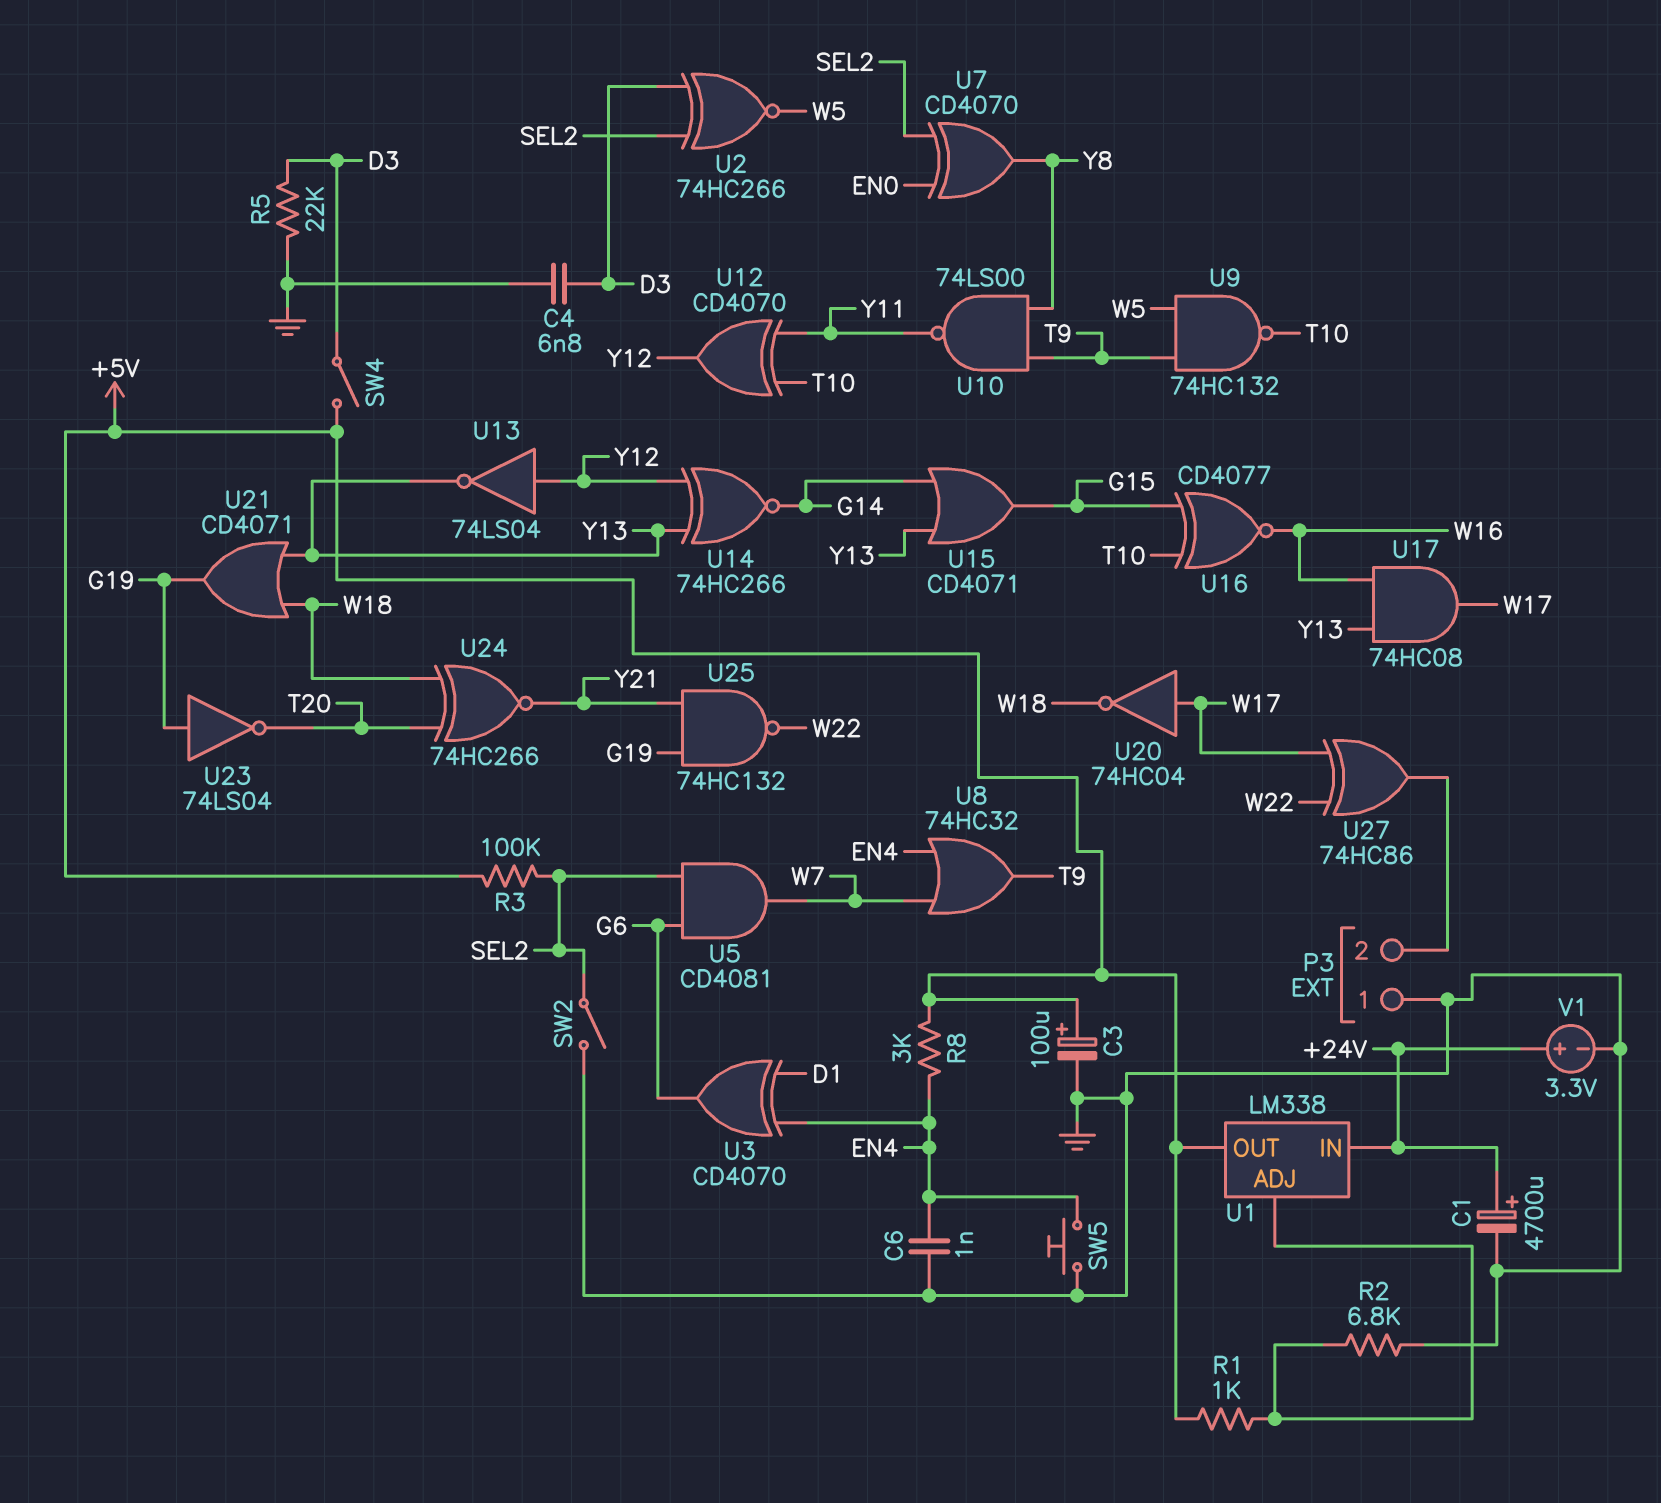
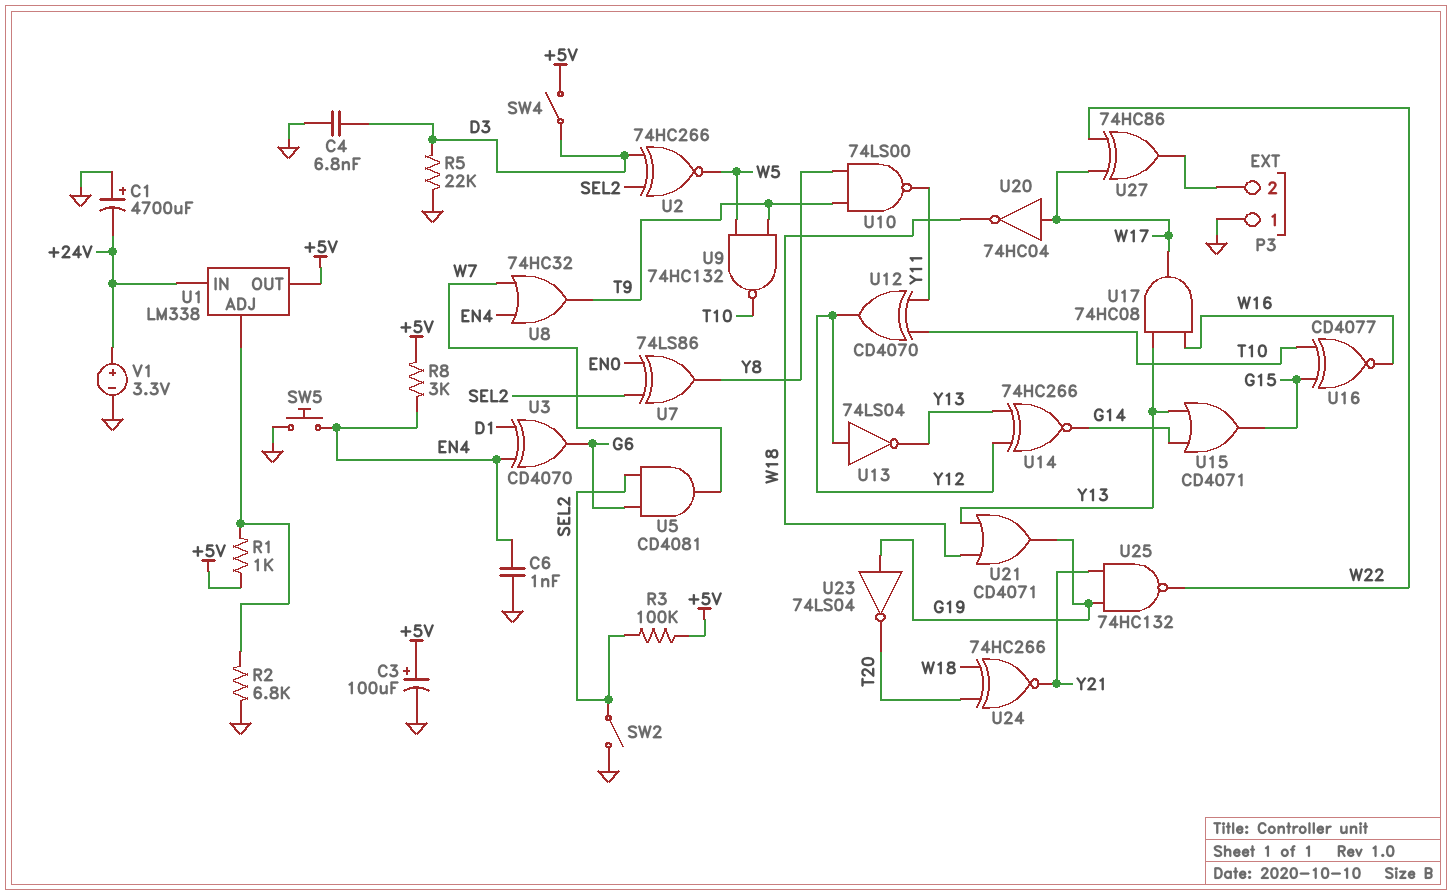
C1: 4700uF (plus +24V, minus GND) -> 4700uF (plus GND, minus +24V)
U7: XOR CD4070 (in EN0, in SEL2, out Y8) -> XOR 74LS86 (in EN0, in SEL2, out Y8)

